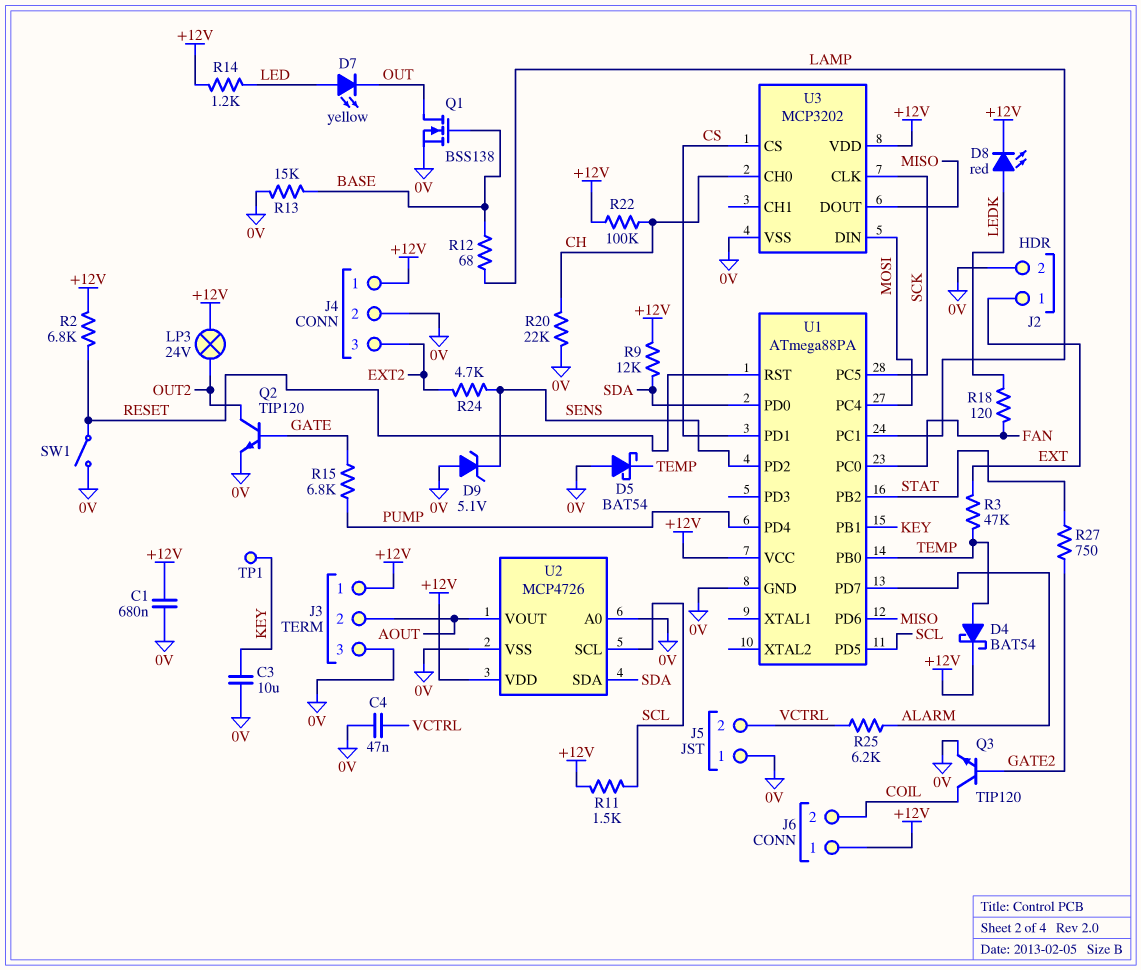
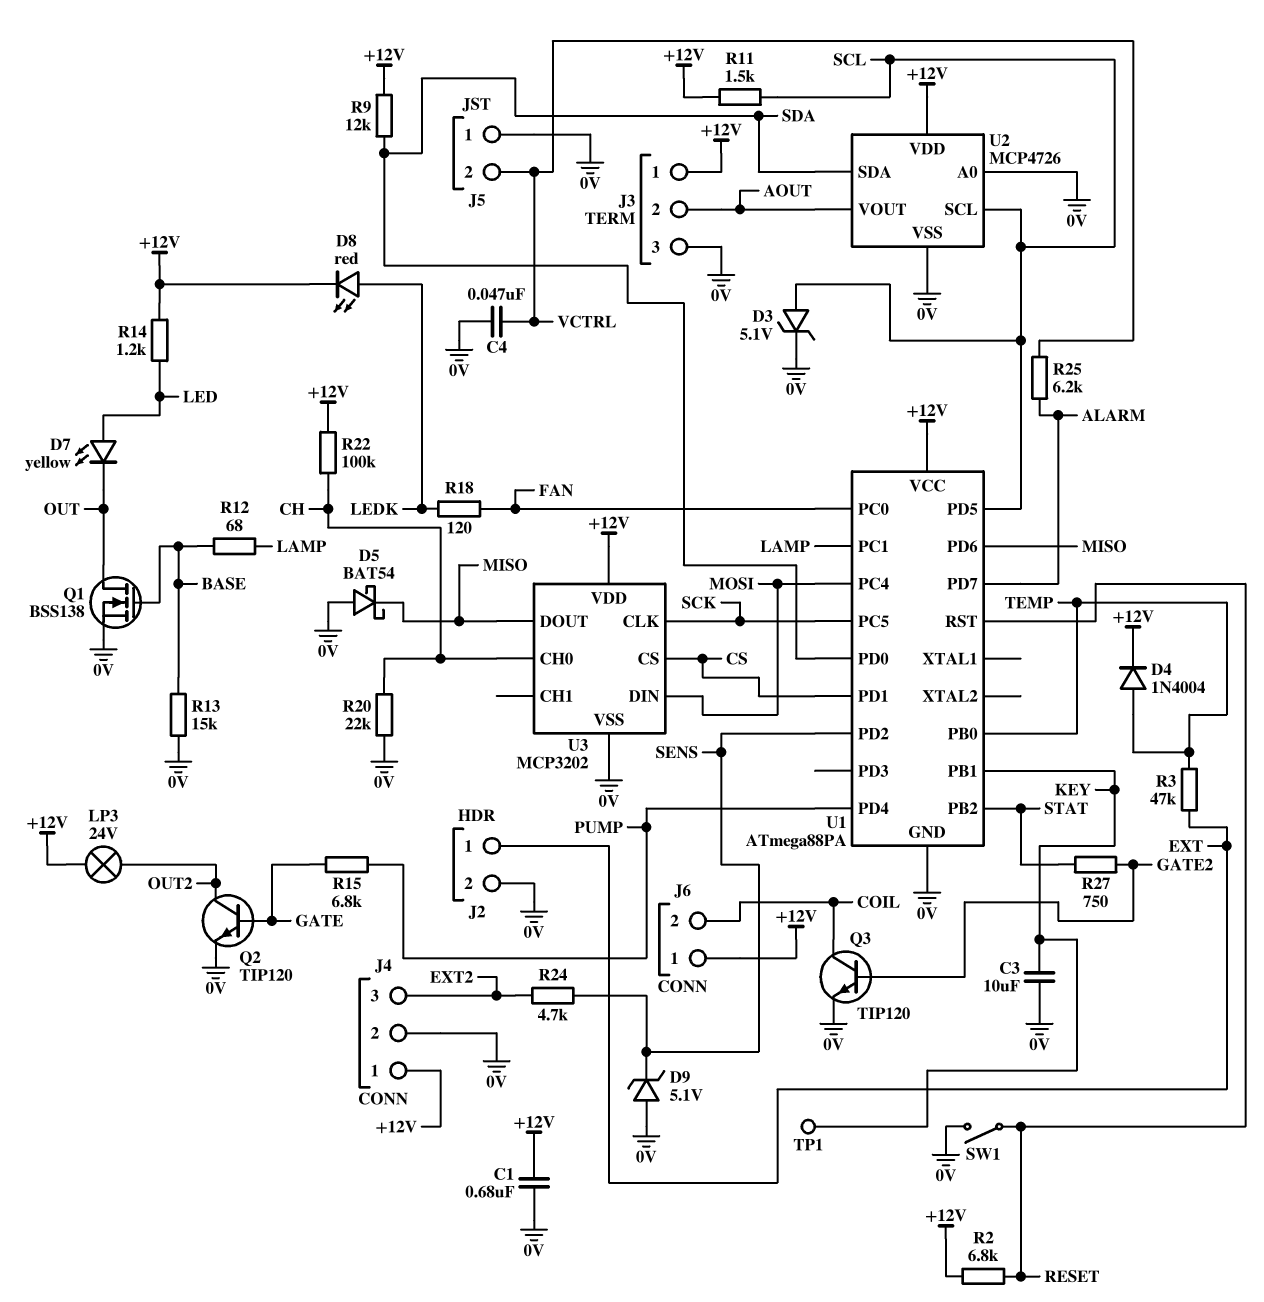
D3: none -> zener 5.1V (A SCL, K 0V)
D4: schottky BAT54 (A TEMP, K +12V) -> diode 1N4004 (A TEMP, K +12V)
D5: schottky BAT54 (A 0V, K TEMP) -> schottky BAT54 (A 0V, K MISO)

